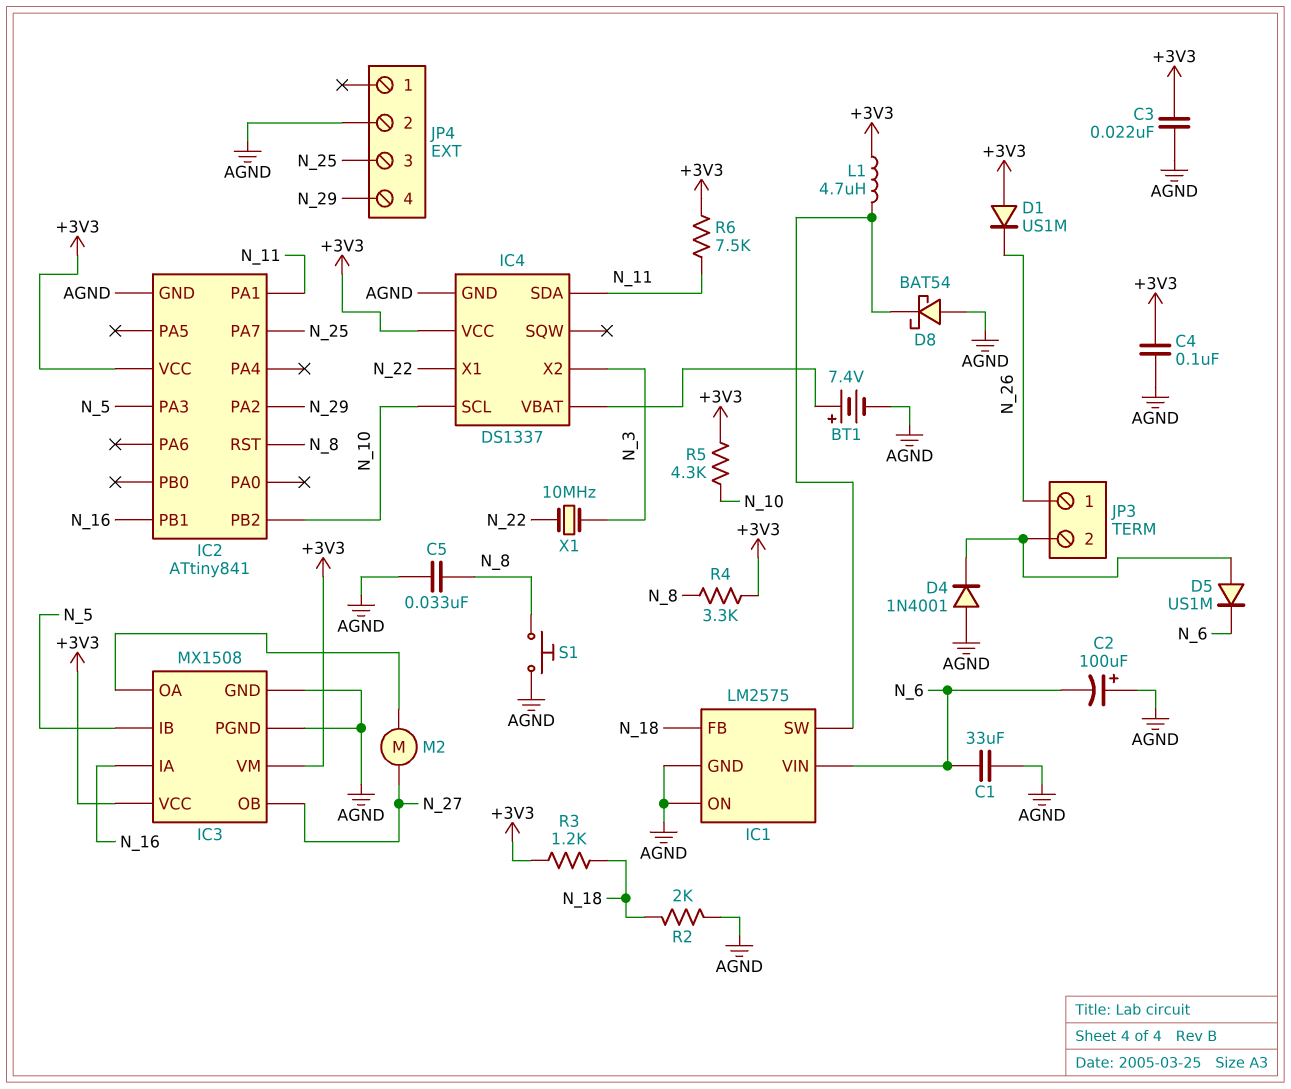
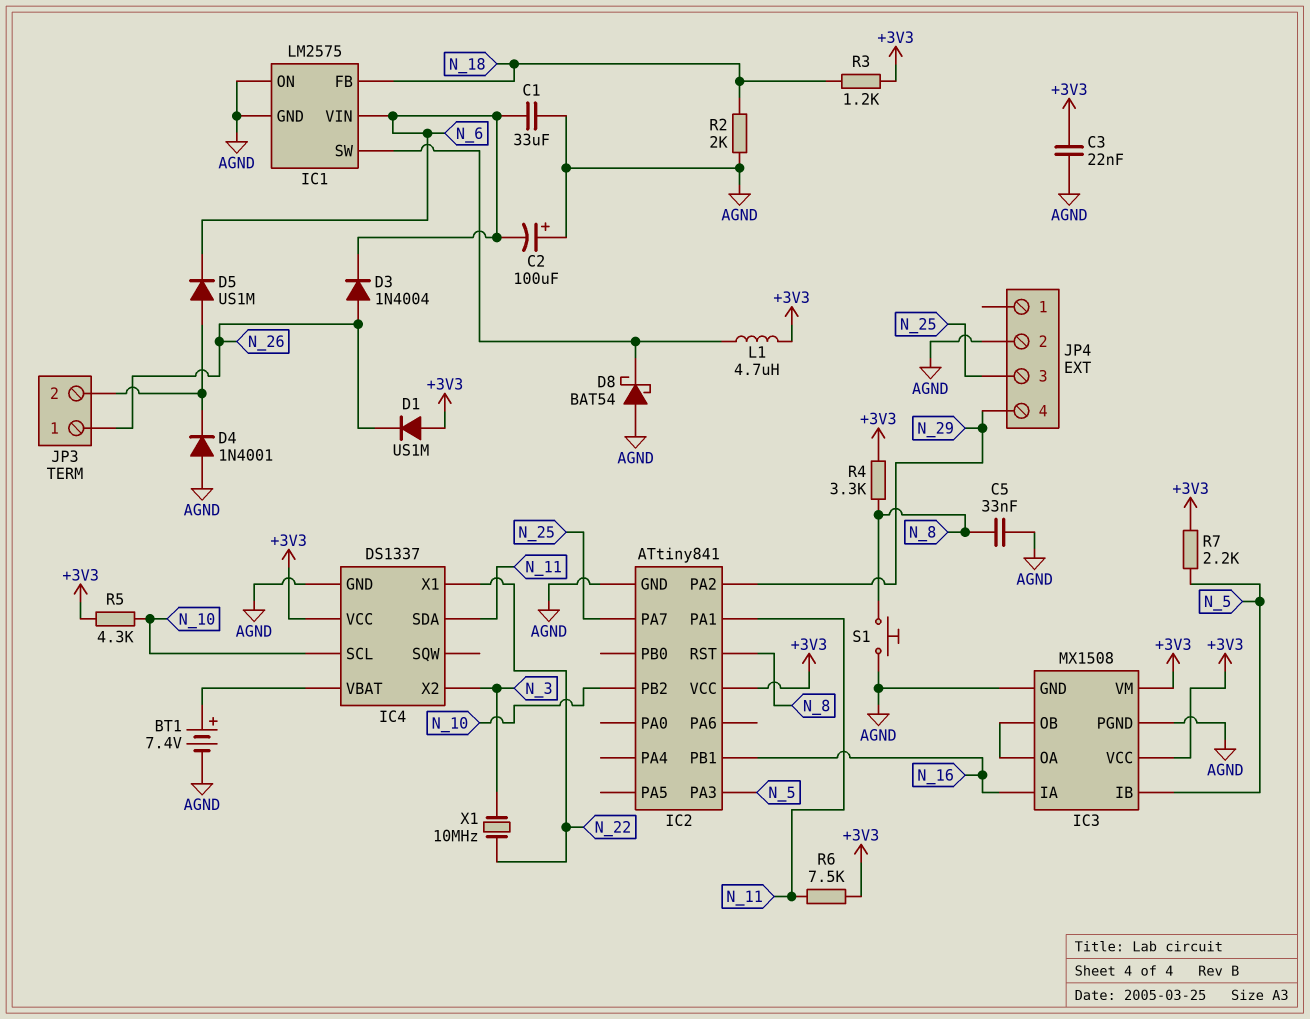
C4: 100nF (+3V3, AGND) -> none
D3: none -> diode 1N4004 (A N_26, K N_6)
IC3 pin OB: N_27 -> IC3/OA
M2: motor (IC3/OA, N_27) -> none
R7: none -> 2.2k (+3V3, N_5)

